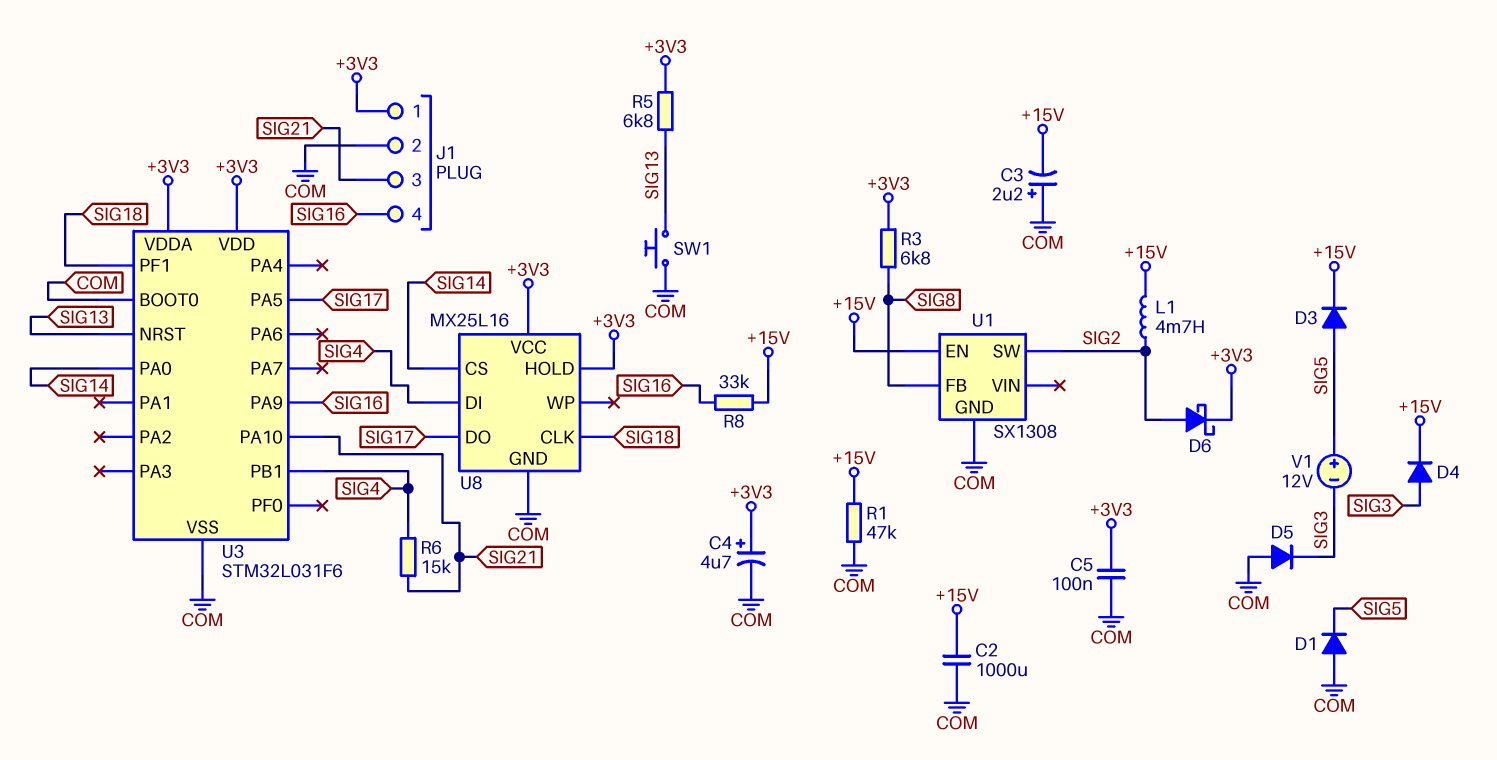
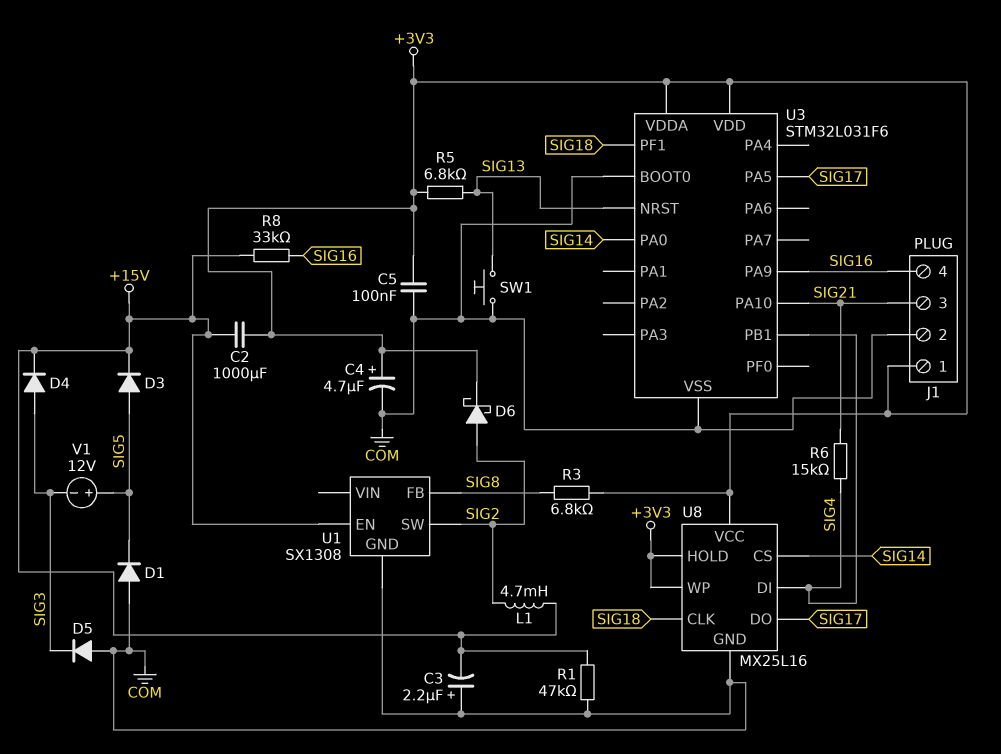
C2: 1000uF (+15V, COM) -> 1000uF (+3V3, +15V)
U8 pin WP: none -> +3V3

